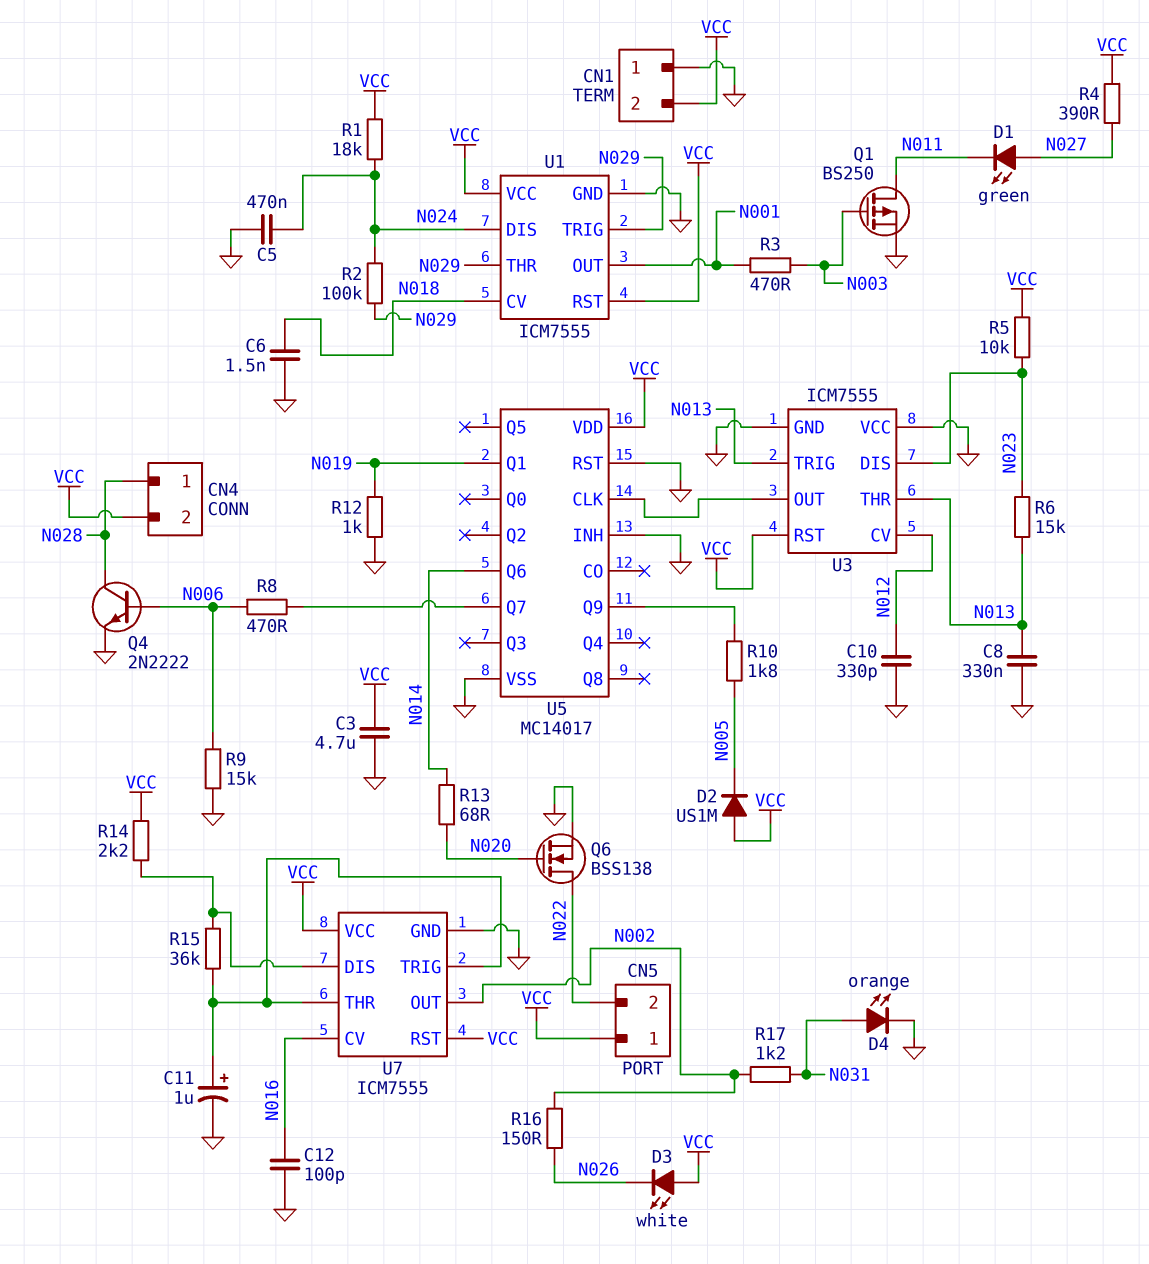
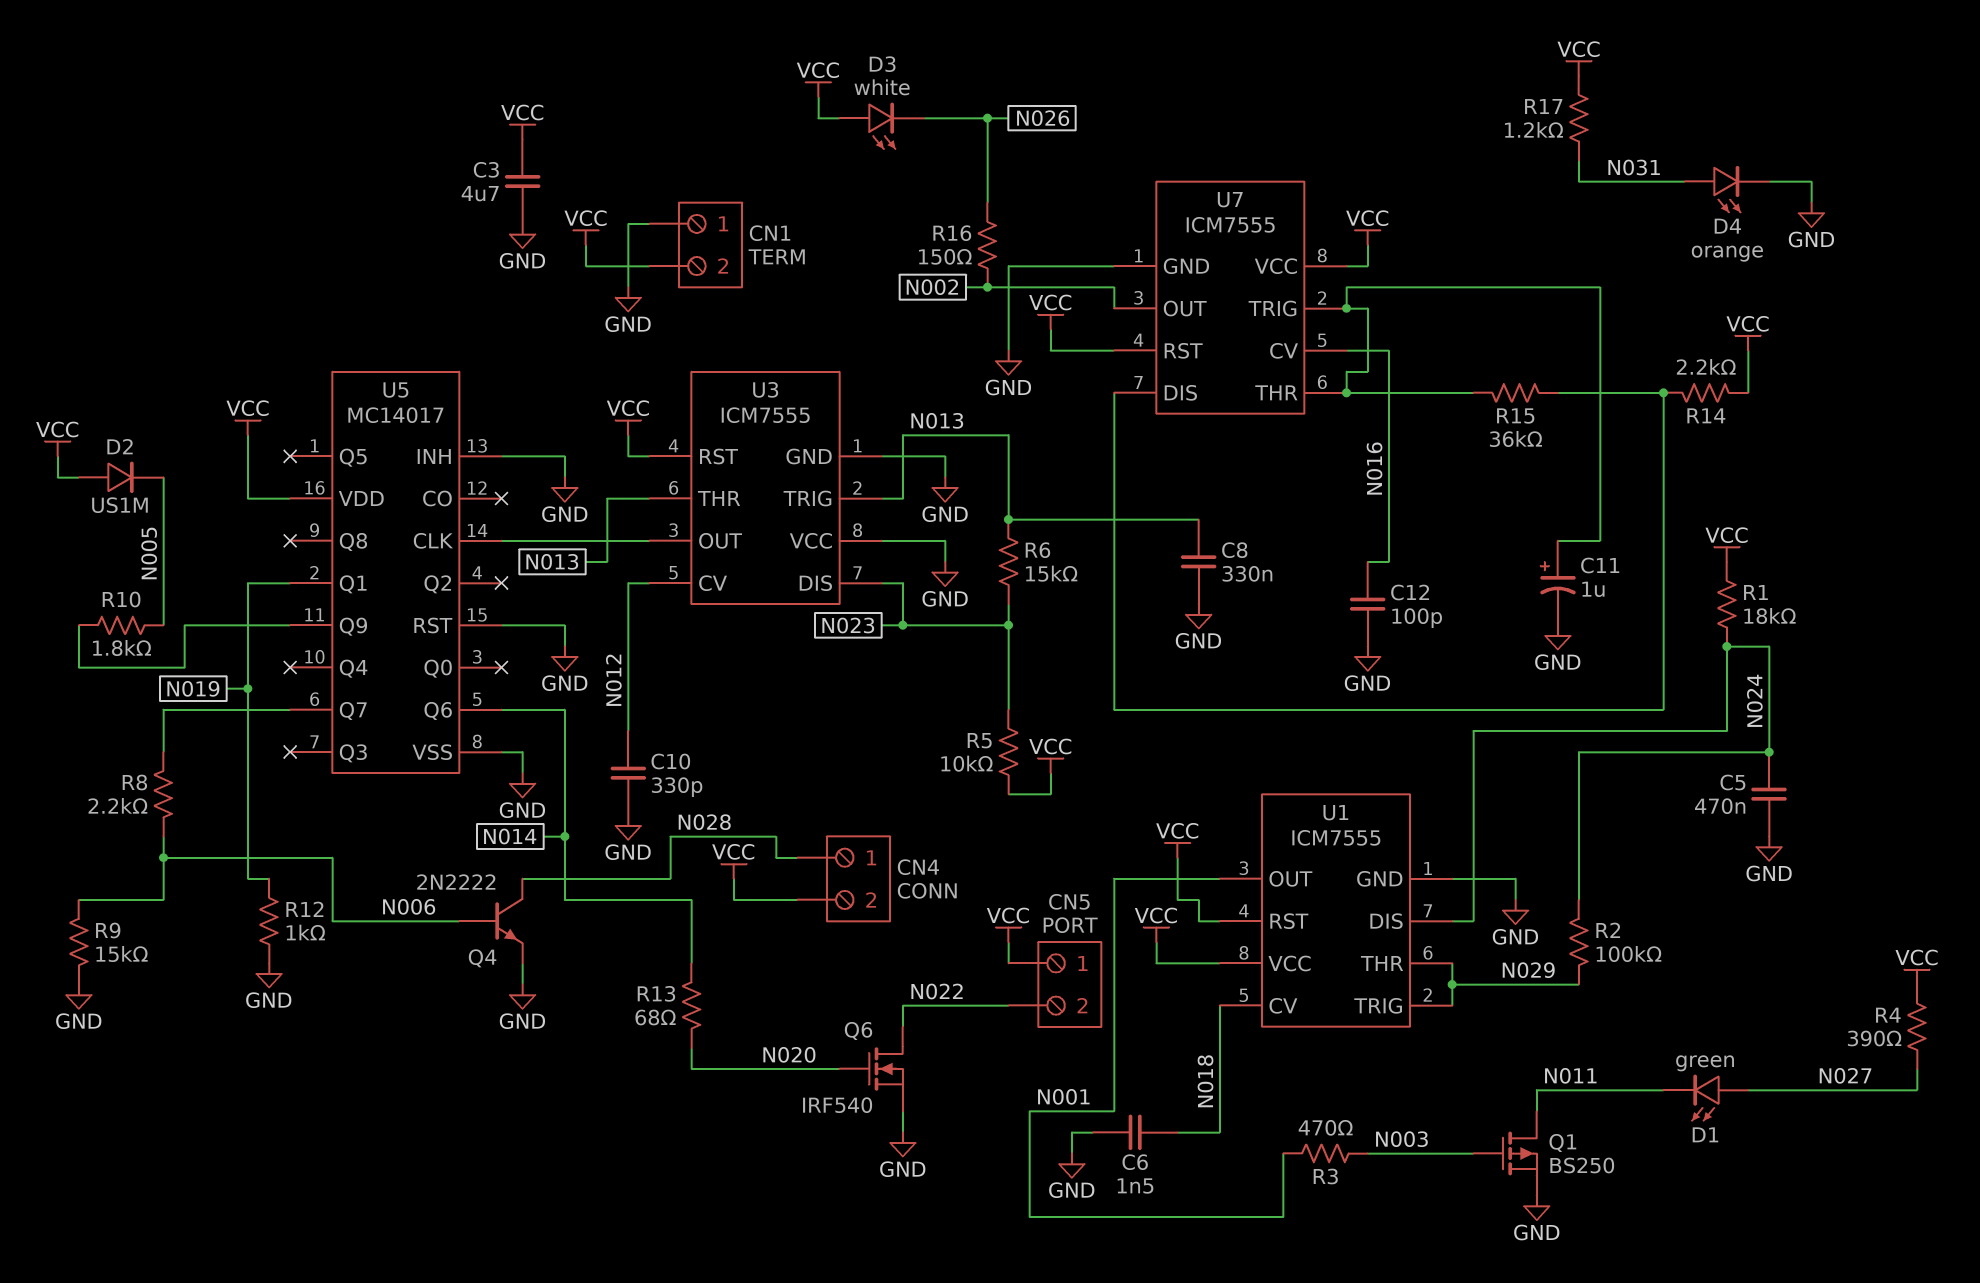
Q6: NMOS BSS138 (G N020, D N022, S GND) -> NMOS IRF540 (G N020, D N022, S GND)
R8: 470 (N006, U5/Q7) -> 2.2k (N006, U5/Q7)
R17: 1.2k (N002, N031) -> 1.2k (N031, VCC)

